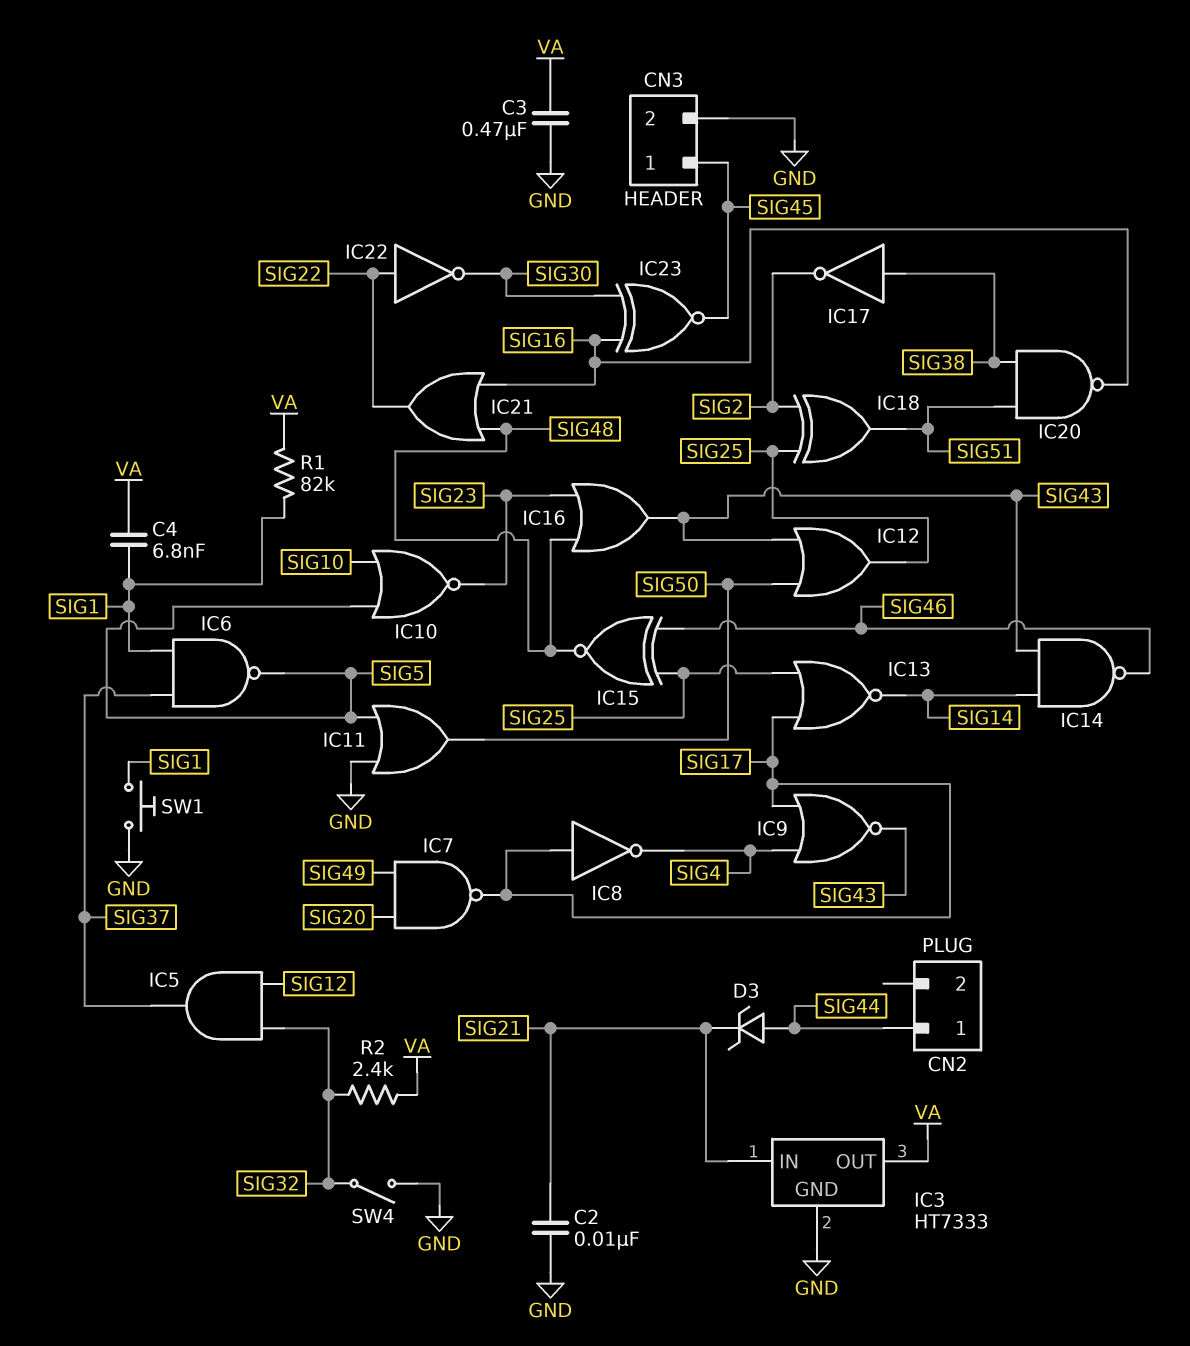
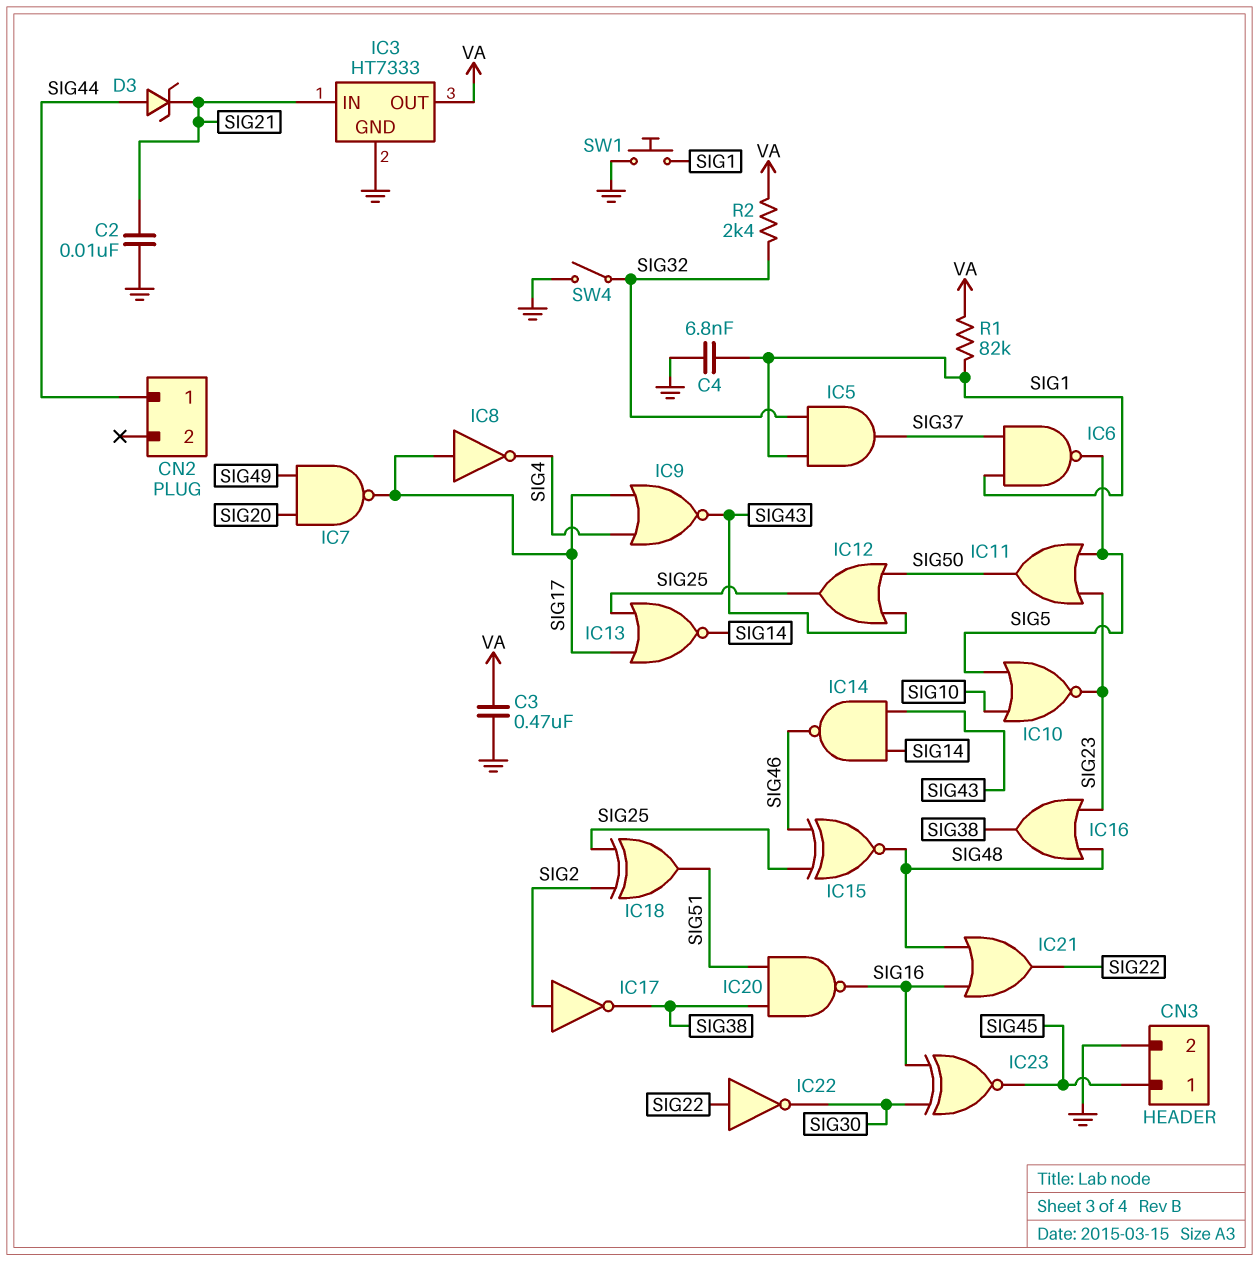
C4: 6.8nF (SIG1, VA) -> 6.8nF (GND, SIG1)
IC5: AND (in SIG12, in SIG32, out SIG37) -> AND (in SIG1, in SIG32, out SIG37)
IC11: OR (in GND, in SIG5, out SIG50) -> OR (in SIG5, in SIG23, out SIG50)
IC16: OR (in SIG23, in SIG48, out SIG43) -> OR (in SIG23, in SIG48, out SIG38)
IC17: NOT (in SIG38, out SIG2) -> NOT (in SIG2, out SIG38)

